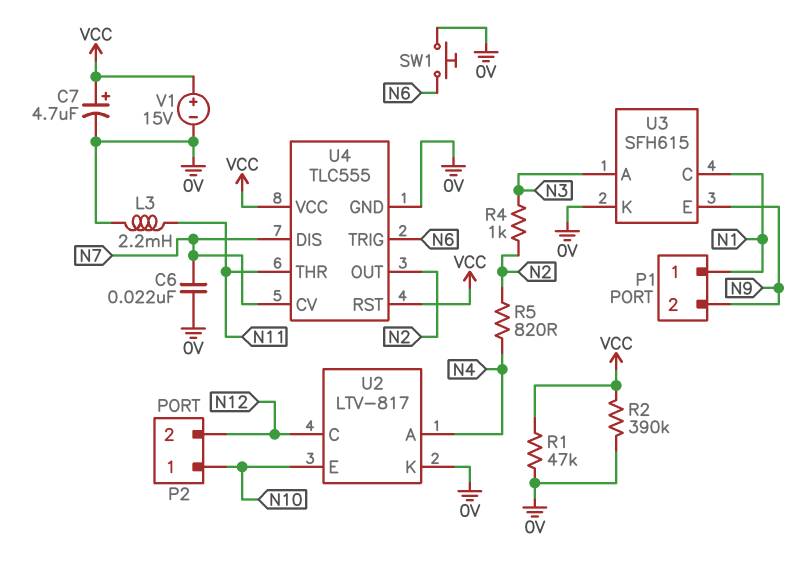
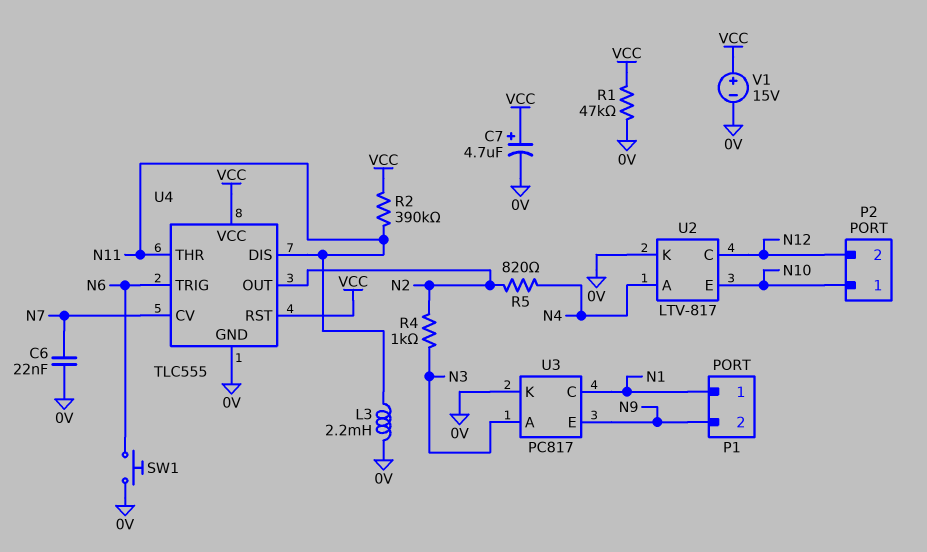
R2: 390k (0V, VCC) -> 390k (N11, VCC)
U3: SFH615 -> PC817
U4 pin DIS: N7 -> N11

